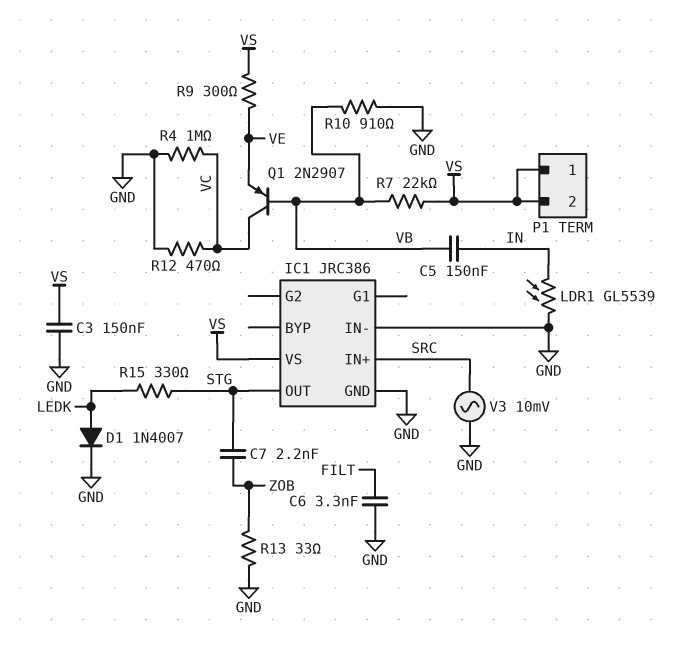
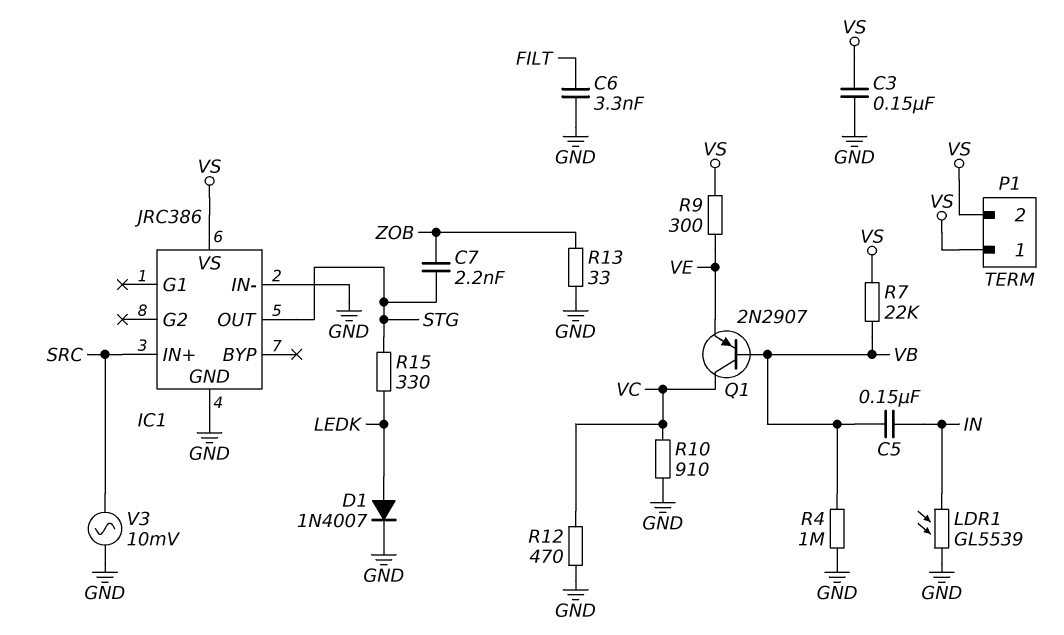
R4: 1M (GND, VC) -> 1M (GND, VB)
R10: 910 (GND, VB) -> 910 (GND, VC)

